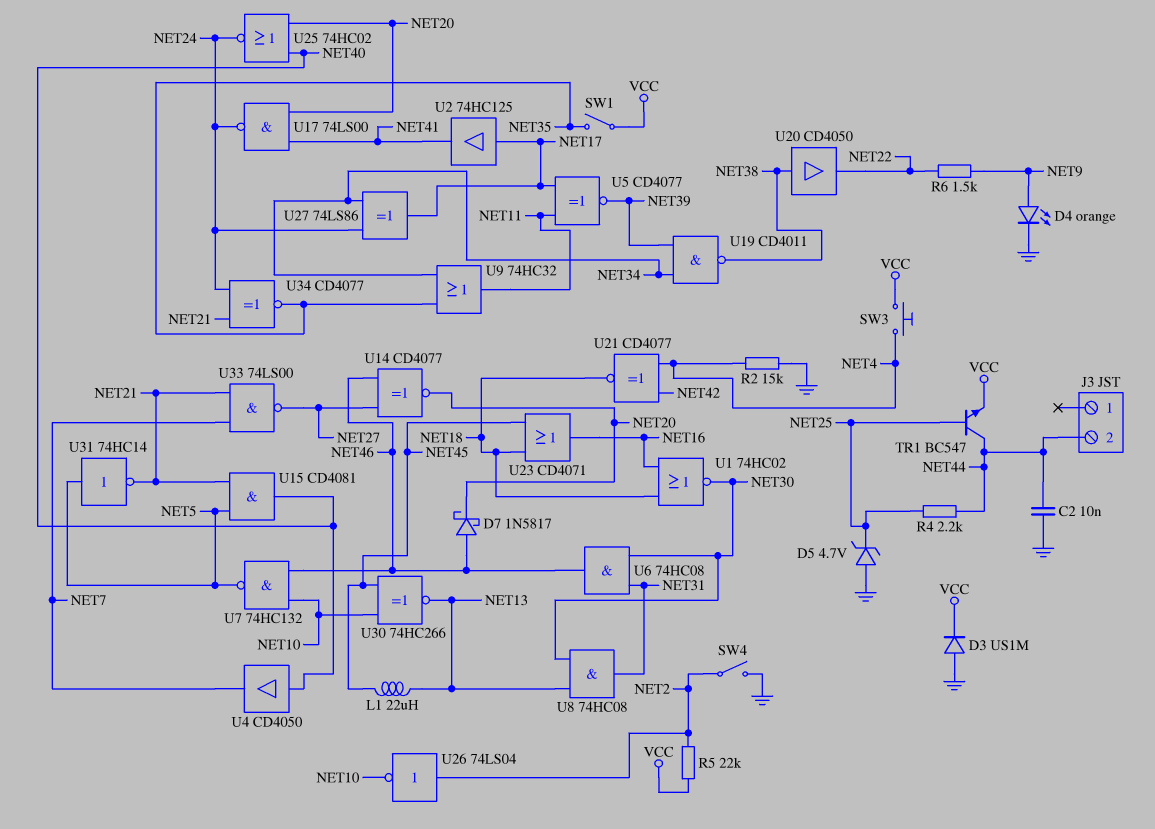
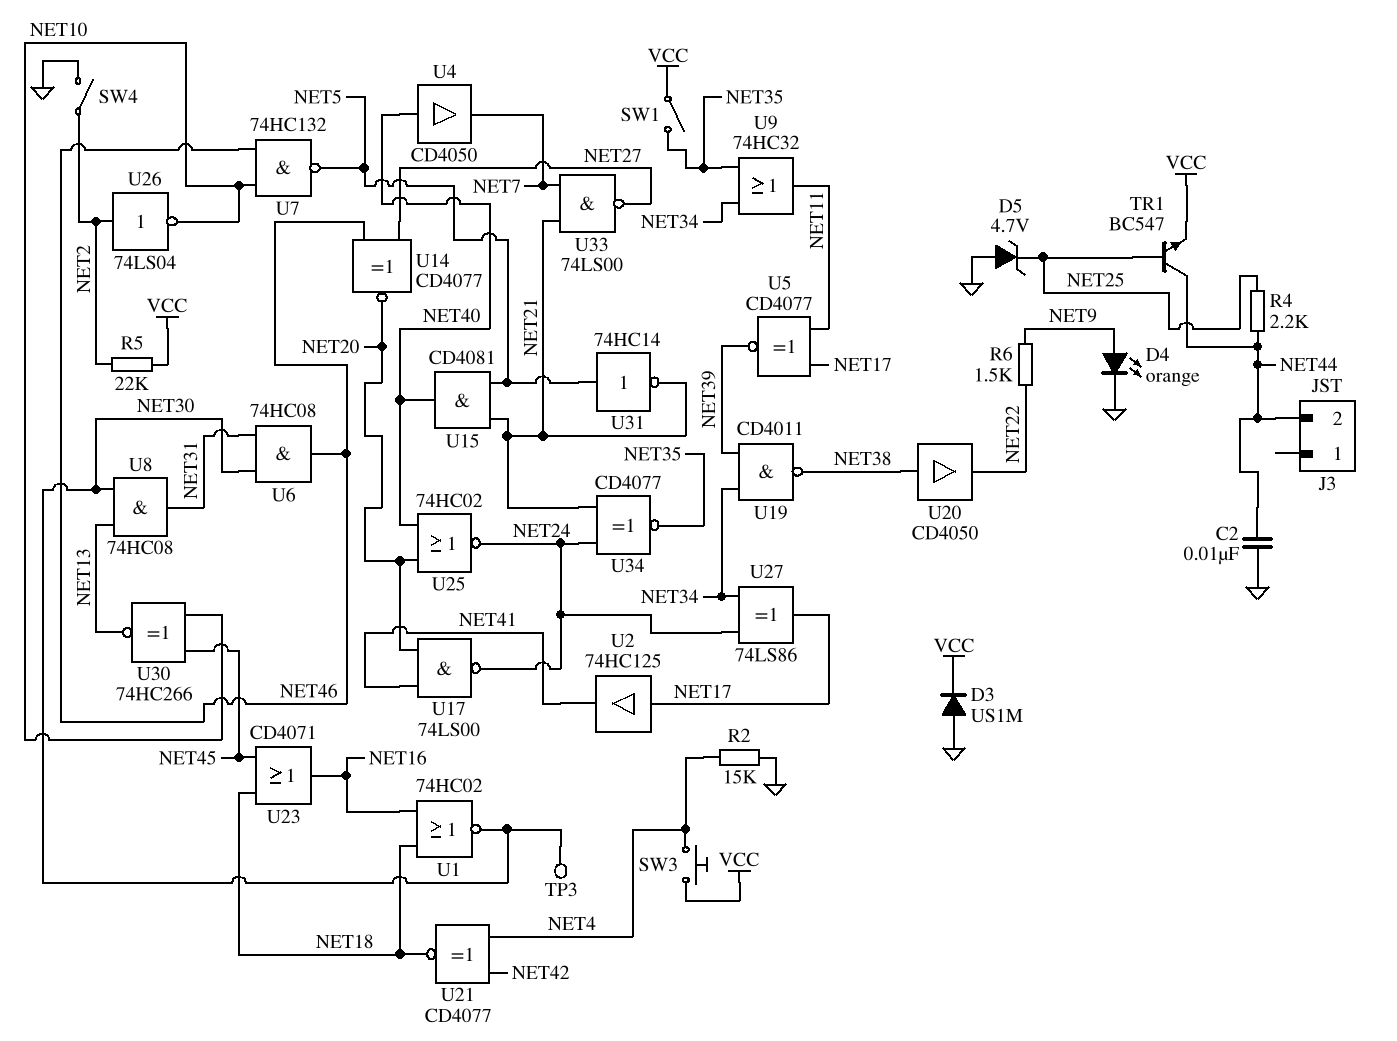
D7: schottky 1N5817 (A NET46, K NET20) -> none
L1: 22uH (NET13, NET45) -> none
TP3: none -> test point (NET30)

